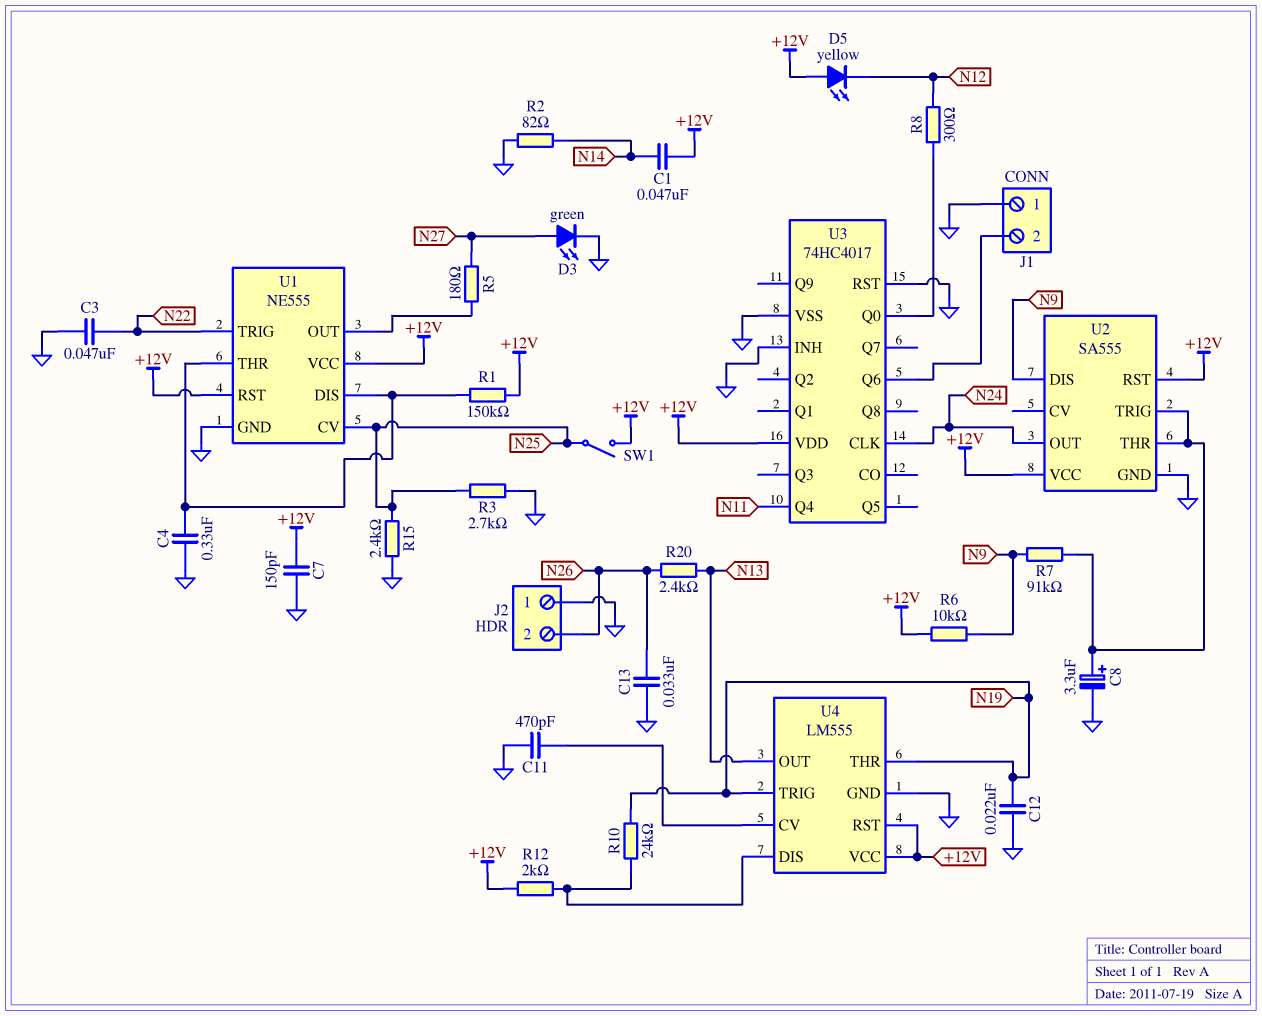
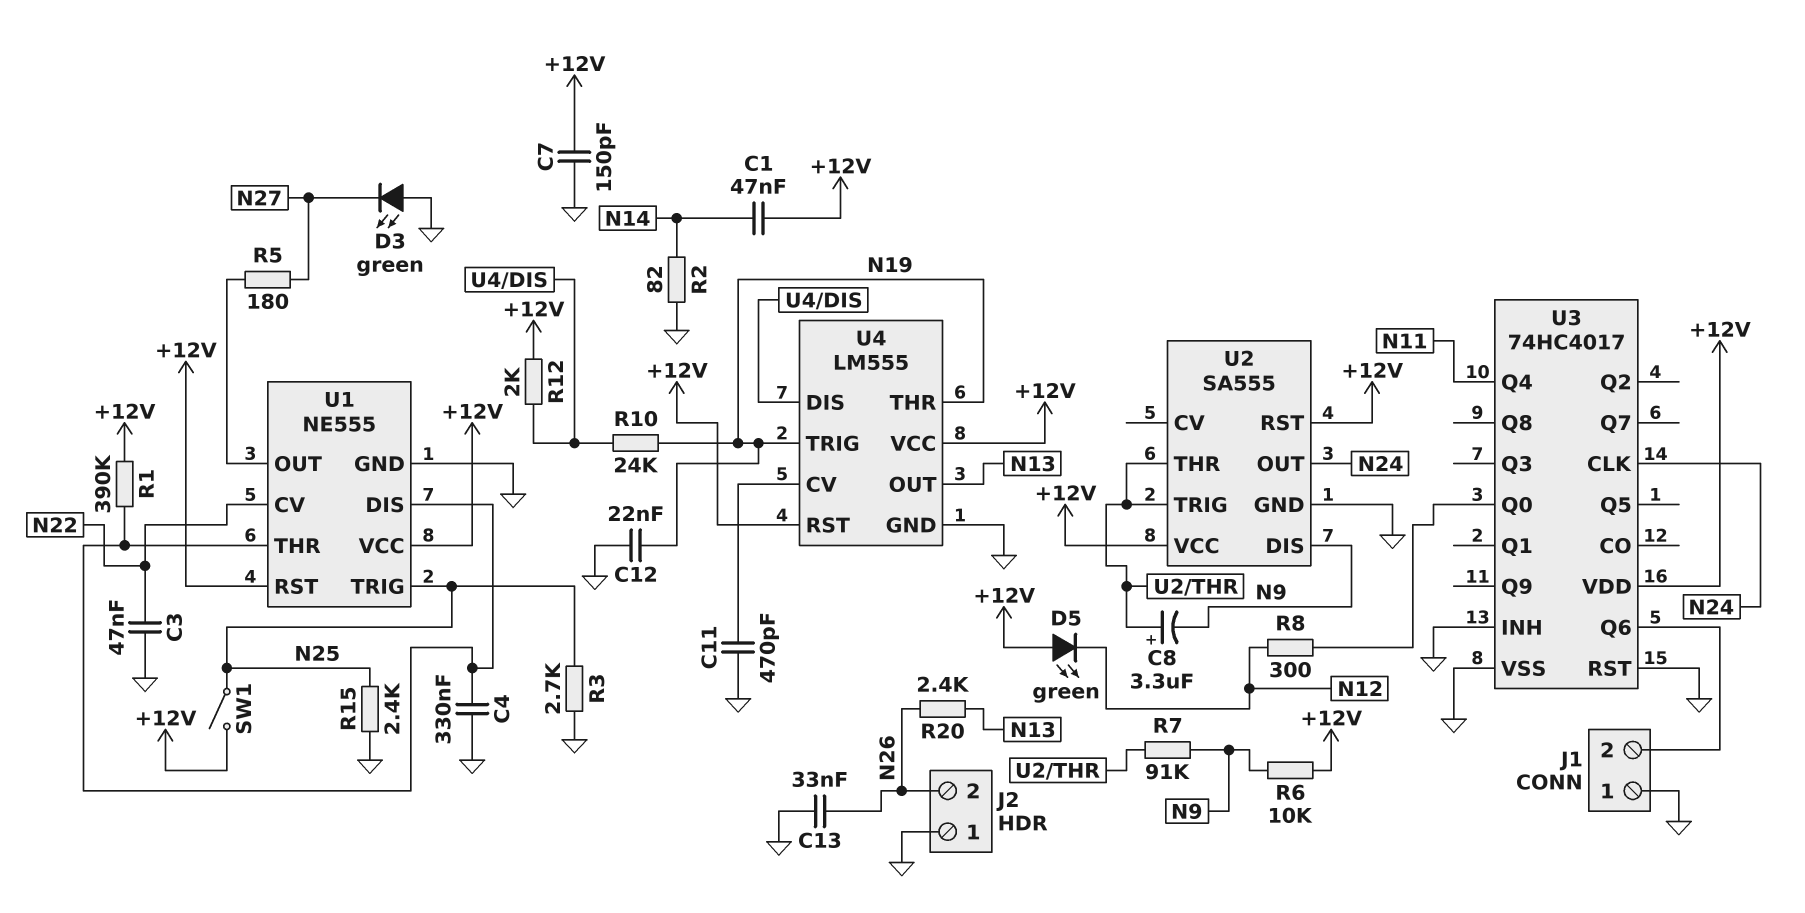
C8: 3.3uF (plus U2/THR, minus GND) -> 3.3uF (plus U2/THR, minus N9)
D3: LED green (A N27, K GND) -> LED green (A GND, K N27)
D5: LED yellow (A +12V, K N12) -> LED green (A +12V, K N12)
R1: 150k (+12V, U1/DIS) -> 390k (+12V, U1/DIS)
U1 pin CV: N25 -> N22
U1 pin TRIG: N22 -> N25

